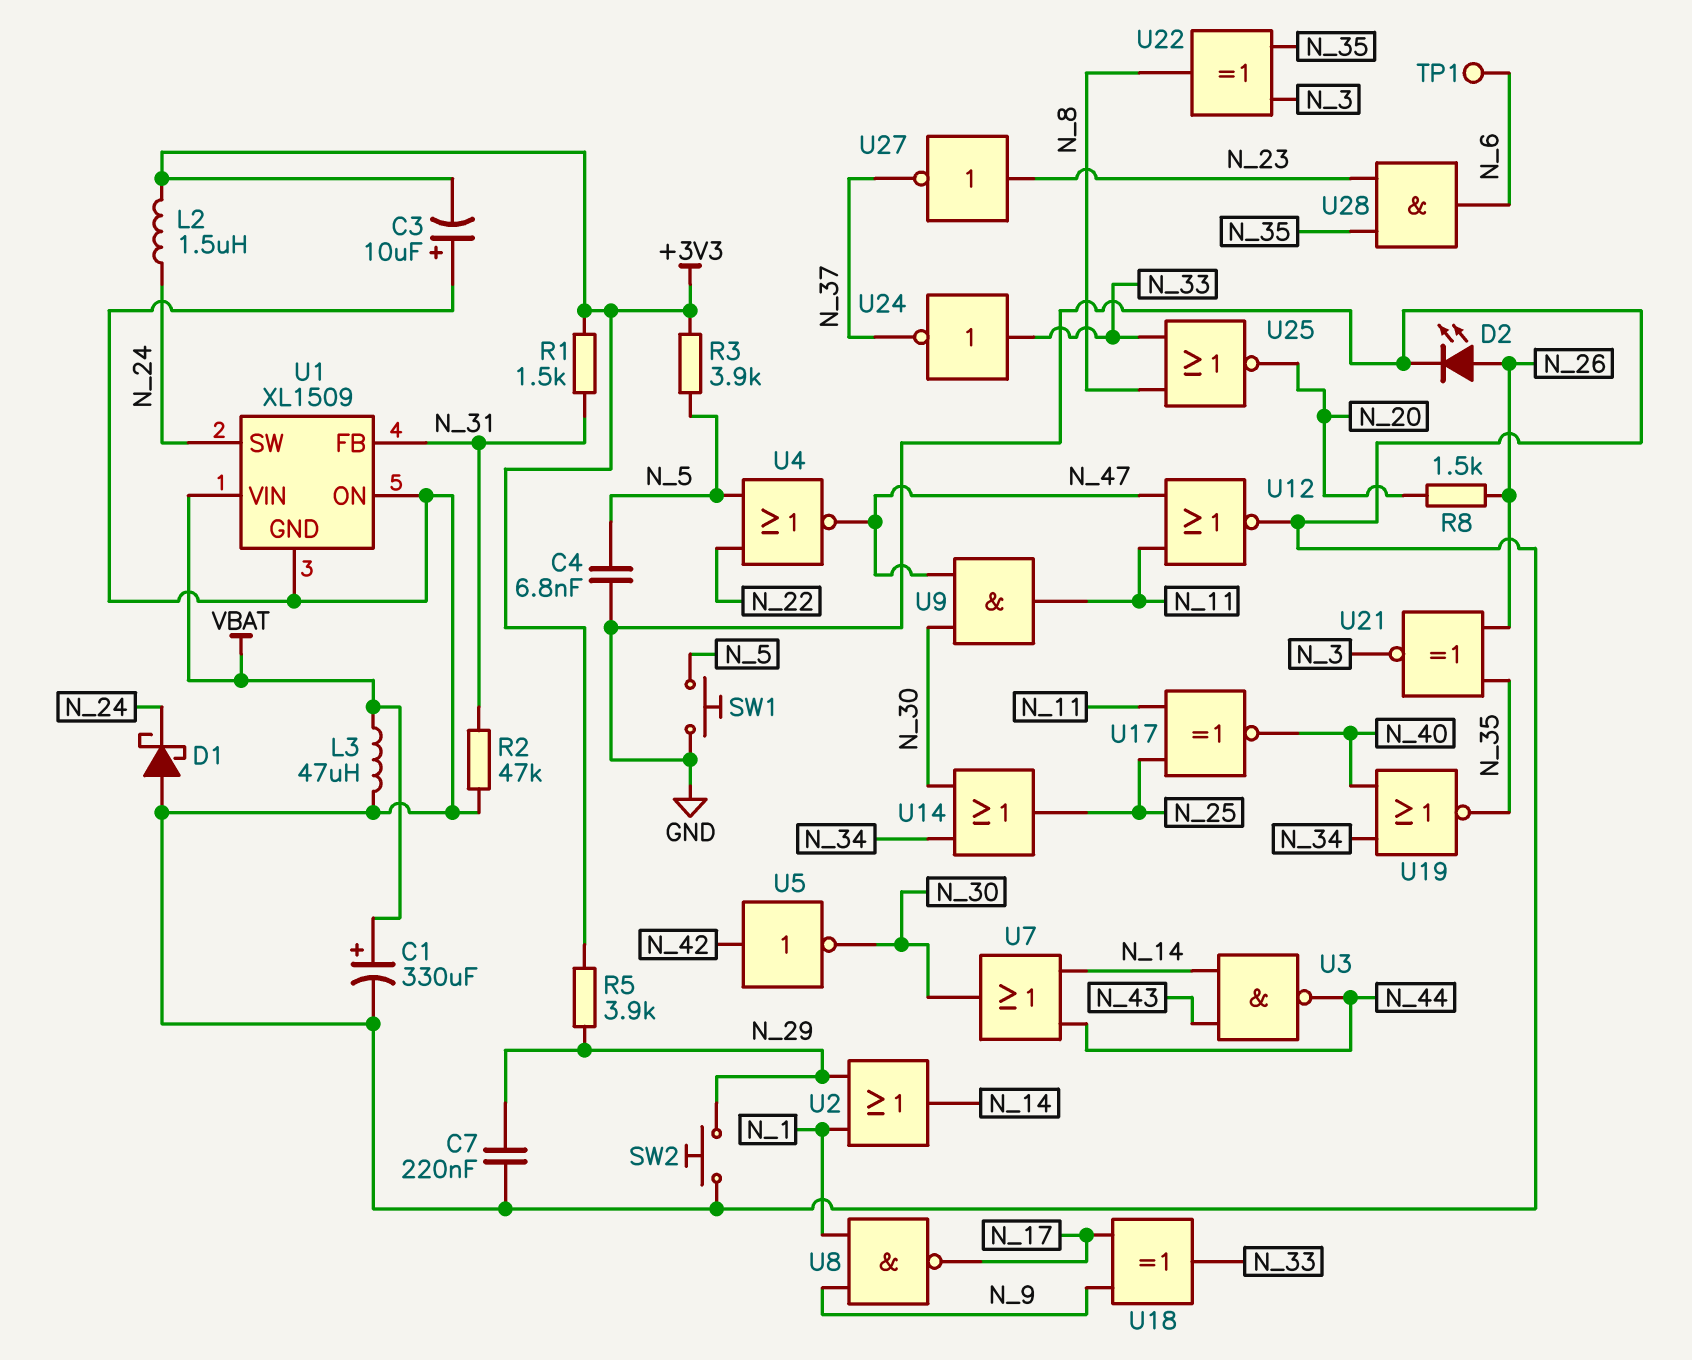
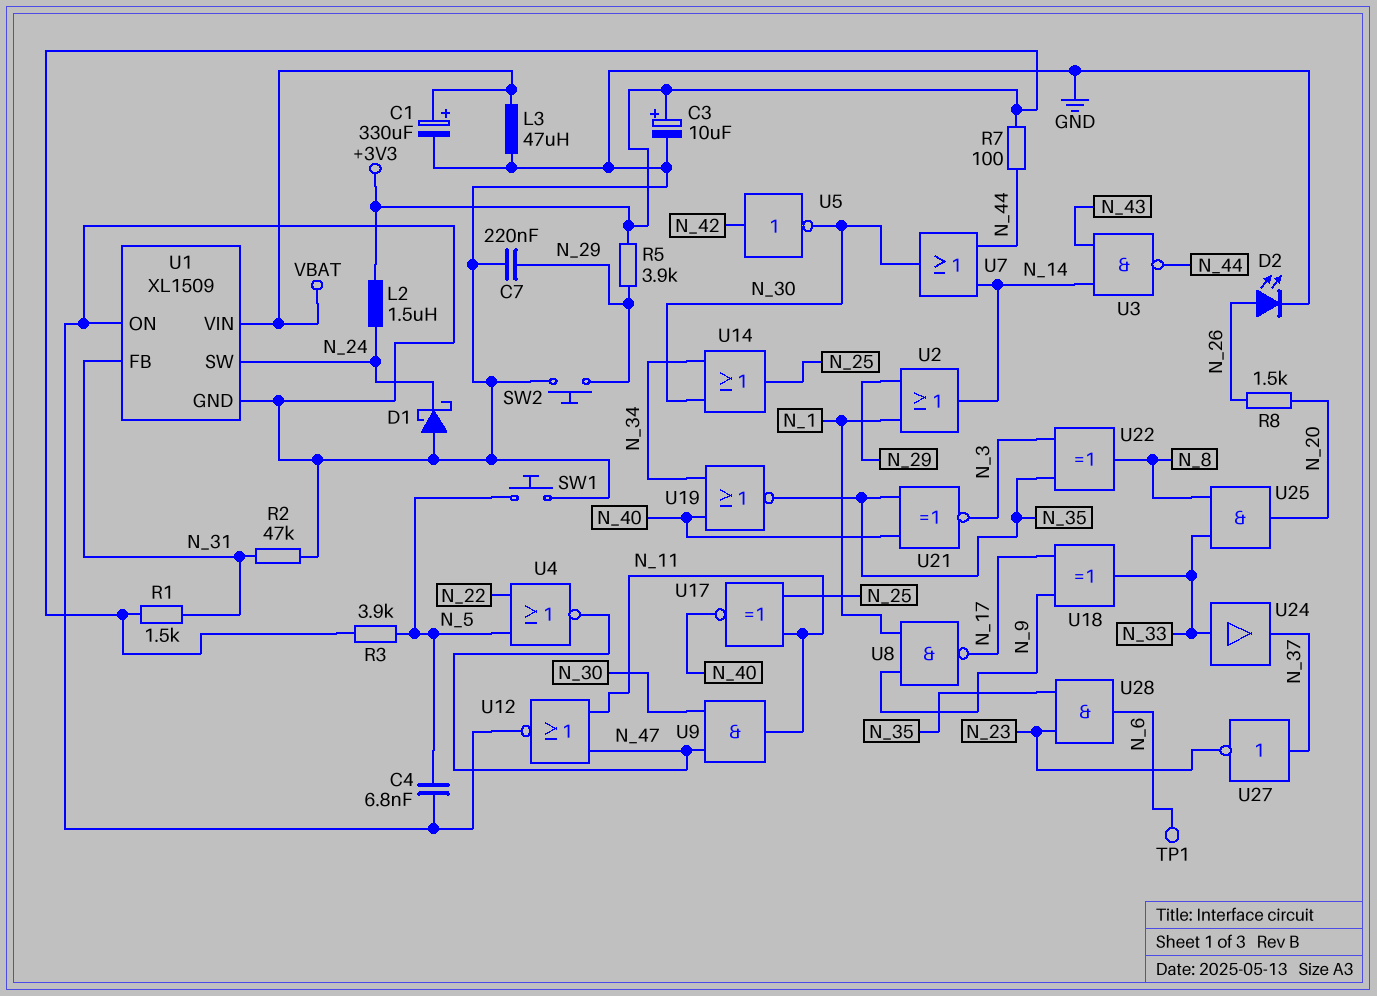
C3: 10uF (plus GND, minus +3V3) -> 10uF (plus +3V3, minus GND)
R7: none -> 100 (+3V3, N_44)
U21: XNOR (in N_26, in N_35, out N_3) -> XNOR (in N_35, in N_40, out N_3)
U24: NOT (in N_33, out N_37) -> buffer (in N_33, out N_37)
U25: NOR (in N_8, in N_33, out N_20) -> AND (in N_8, in N_33, out N_20)
U27: NOT (in N_23, out N_37) -> NOT (in N_37, out N_23)

